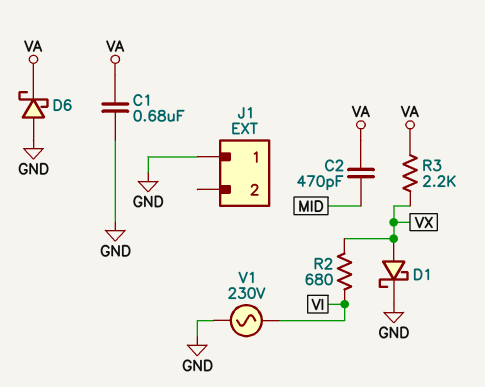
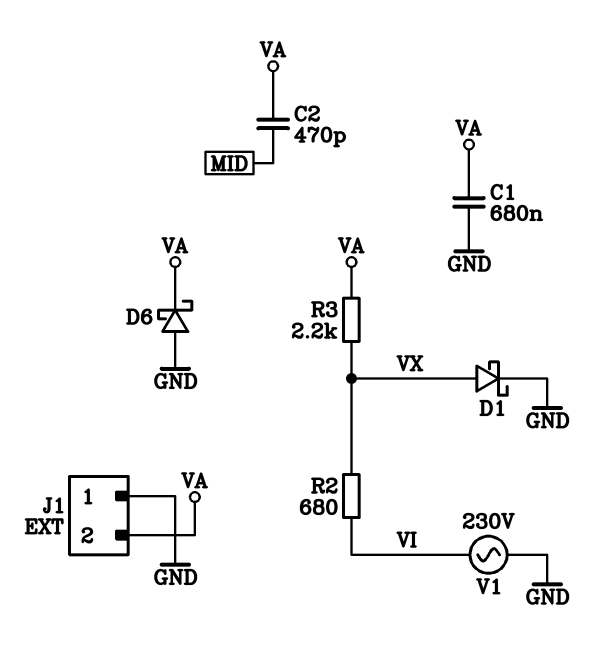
J1 pin 2: none -> VA

